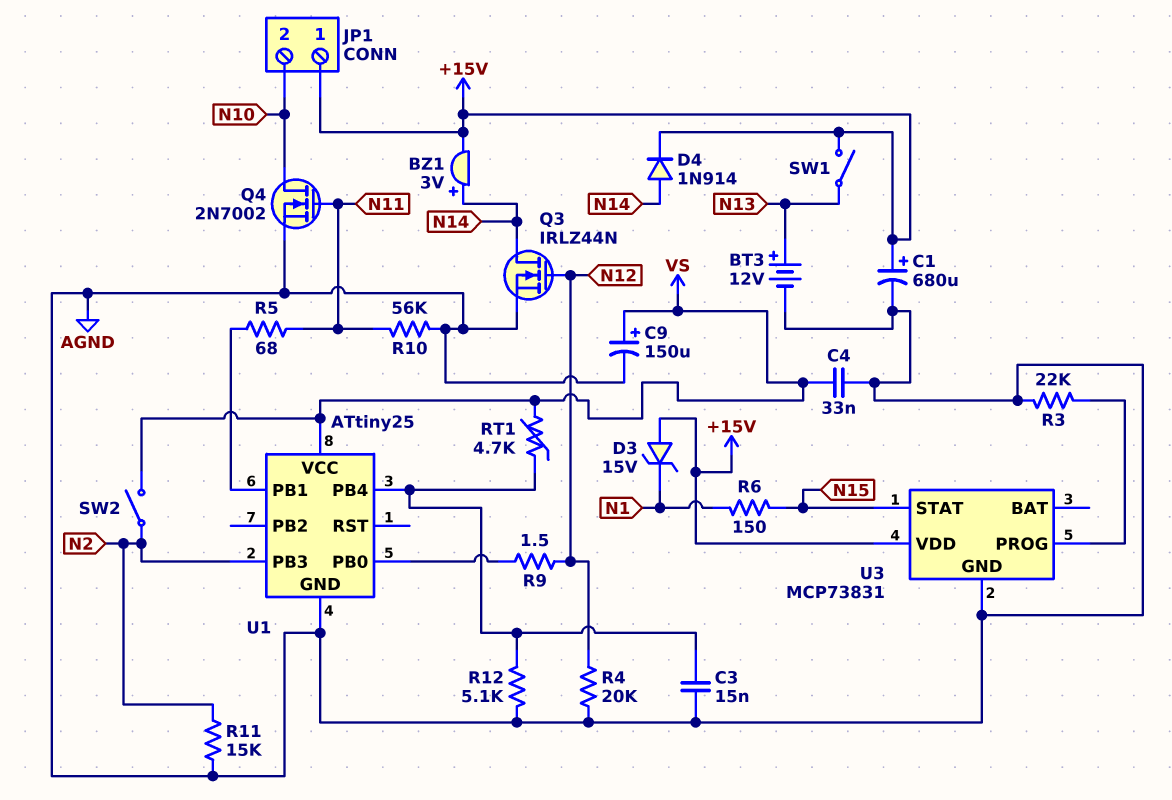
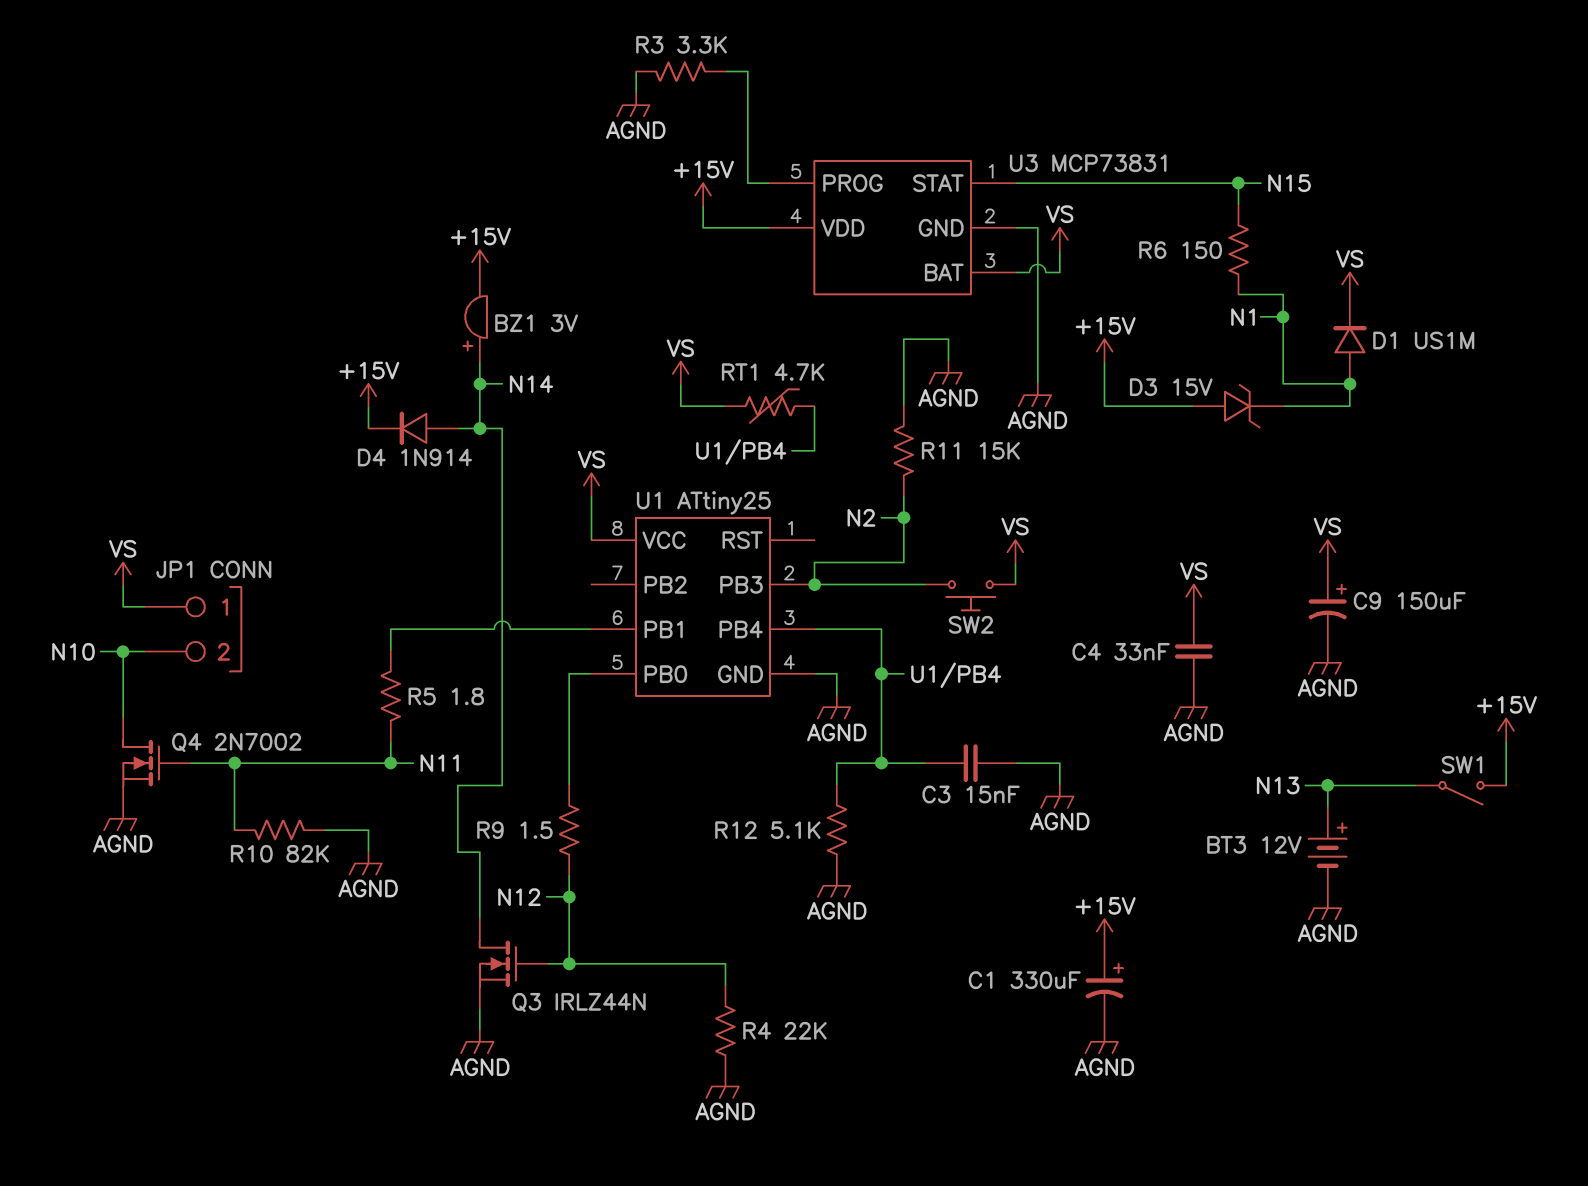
C1: 680uF (plus +15V, minus AGND) -> 330uF (plus +15V, minus AGND)
D1: none -> diode US1M (A N1, K VS)
JP1 pin 1: +15V -> VS
R3: 22k (AGND, U3/PROG) -> 3.3k (AGND, U3/PROG)
R4: 20k (AGND, N12) -> 22k (AGND, N12)
R5: 68 (N11, U1/PB1) -> 1.8 (N11, U1/PB1)
R10: 56k (AGND, N11) -> 82k (AGND, N11)
SW2: switch (N2, VS) -> button (N2, VS)
U3 pin BAT: none -> VS

